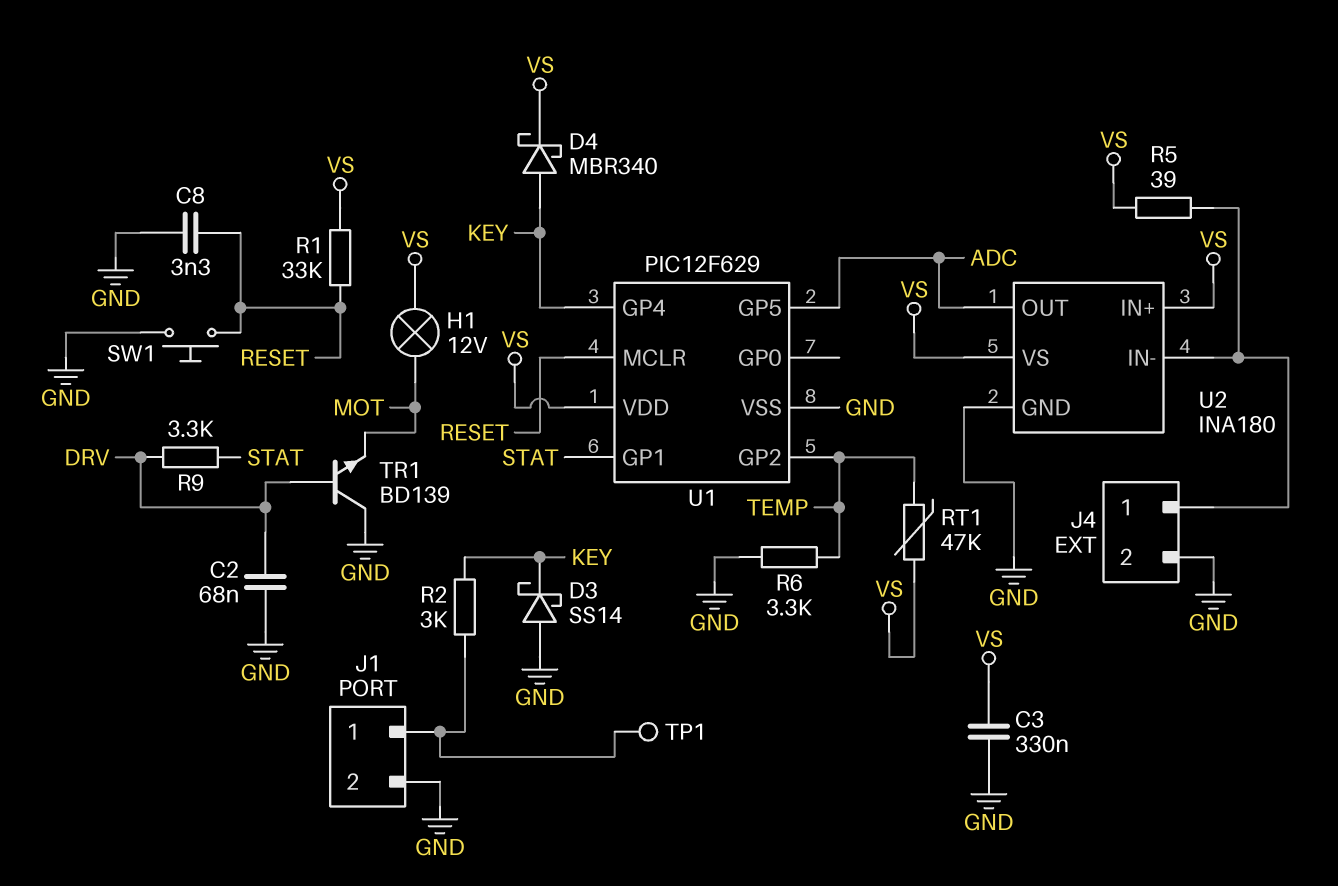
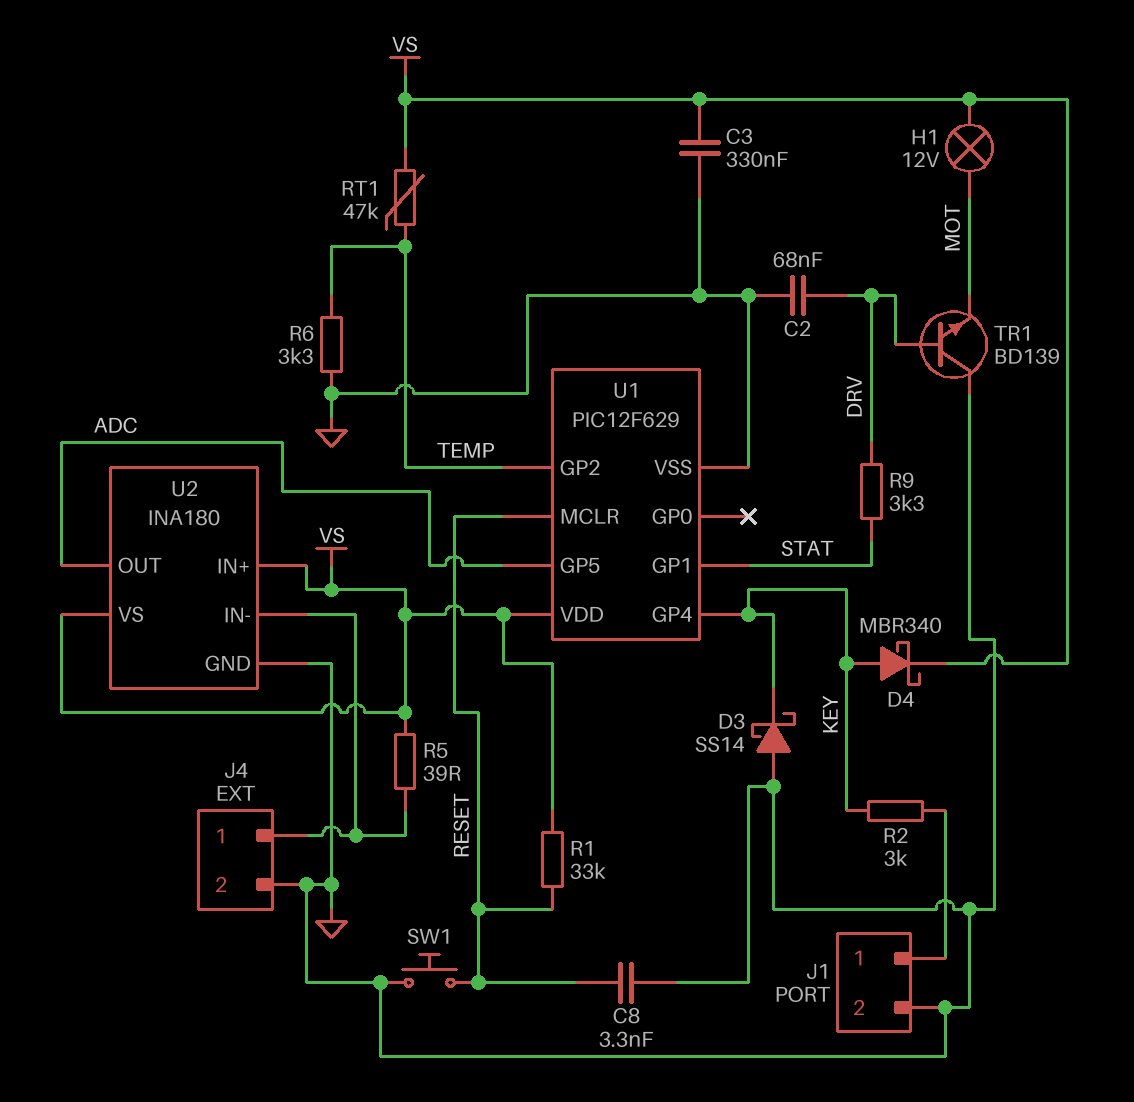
TP1: test point (J1/1) -> none

